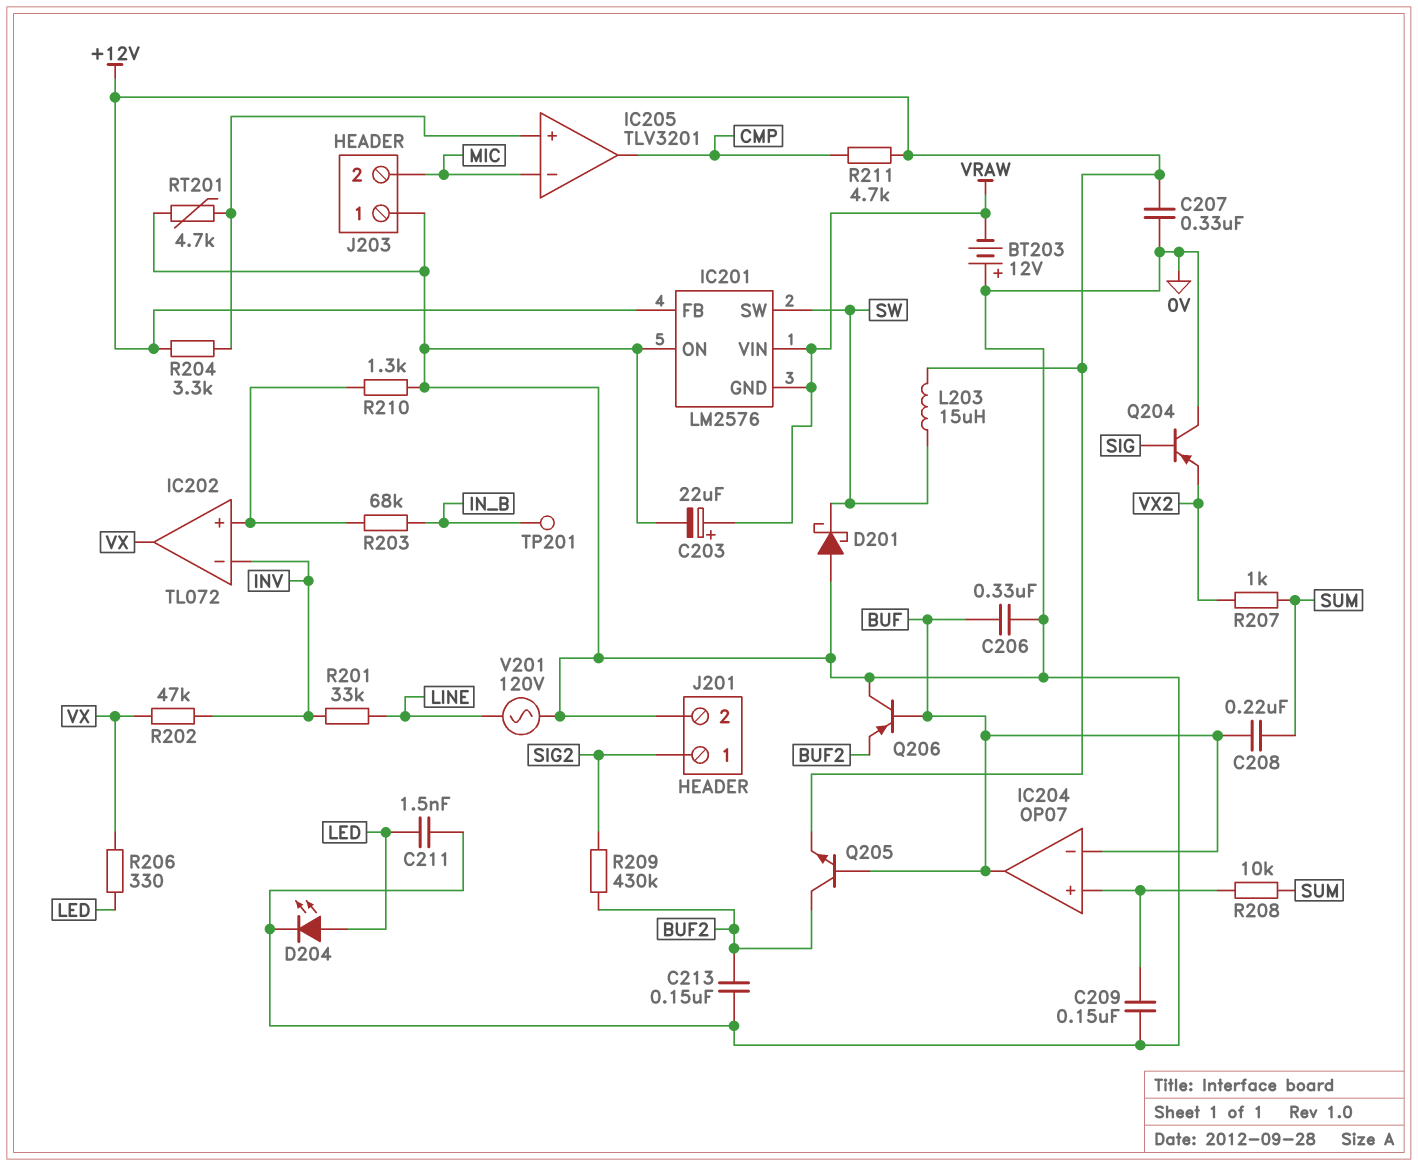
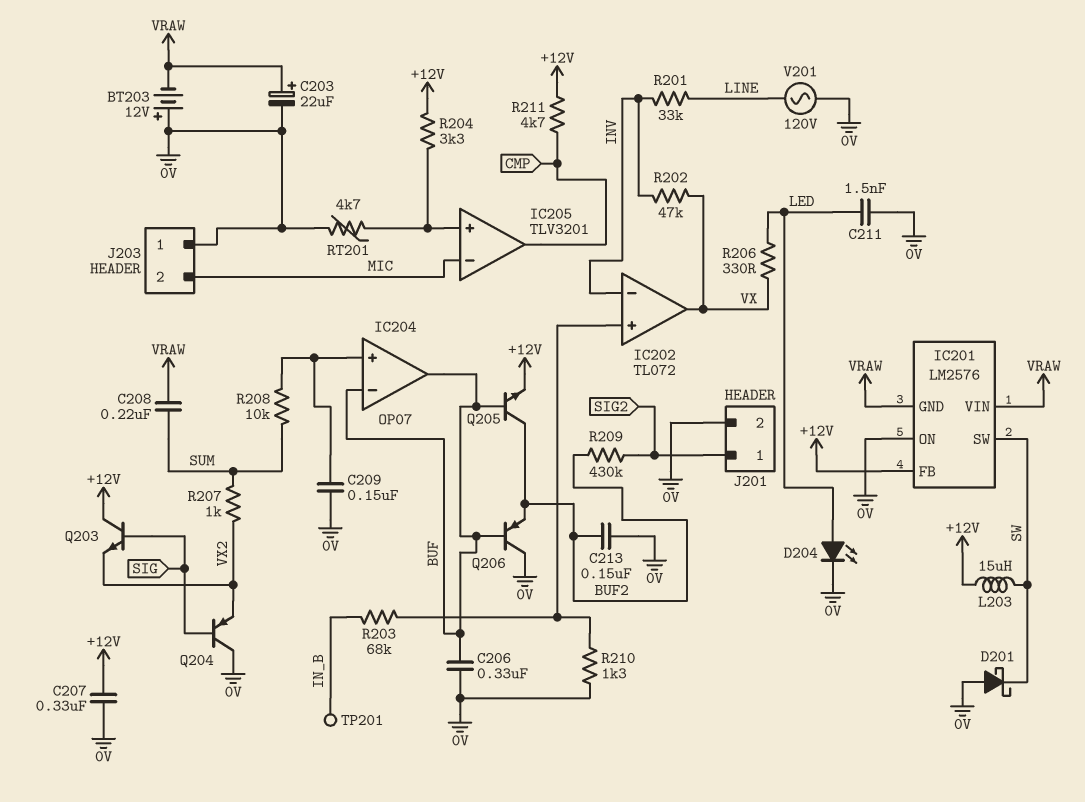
C208: 220nF (BUF, SUM) -> 220nF (SUM, VRAW)
Q203: none -> NPN (B SIG, C +12V, E VX2)

